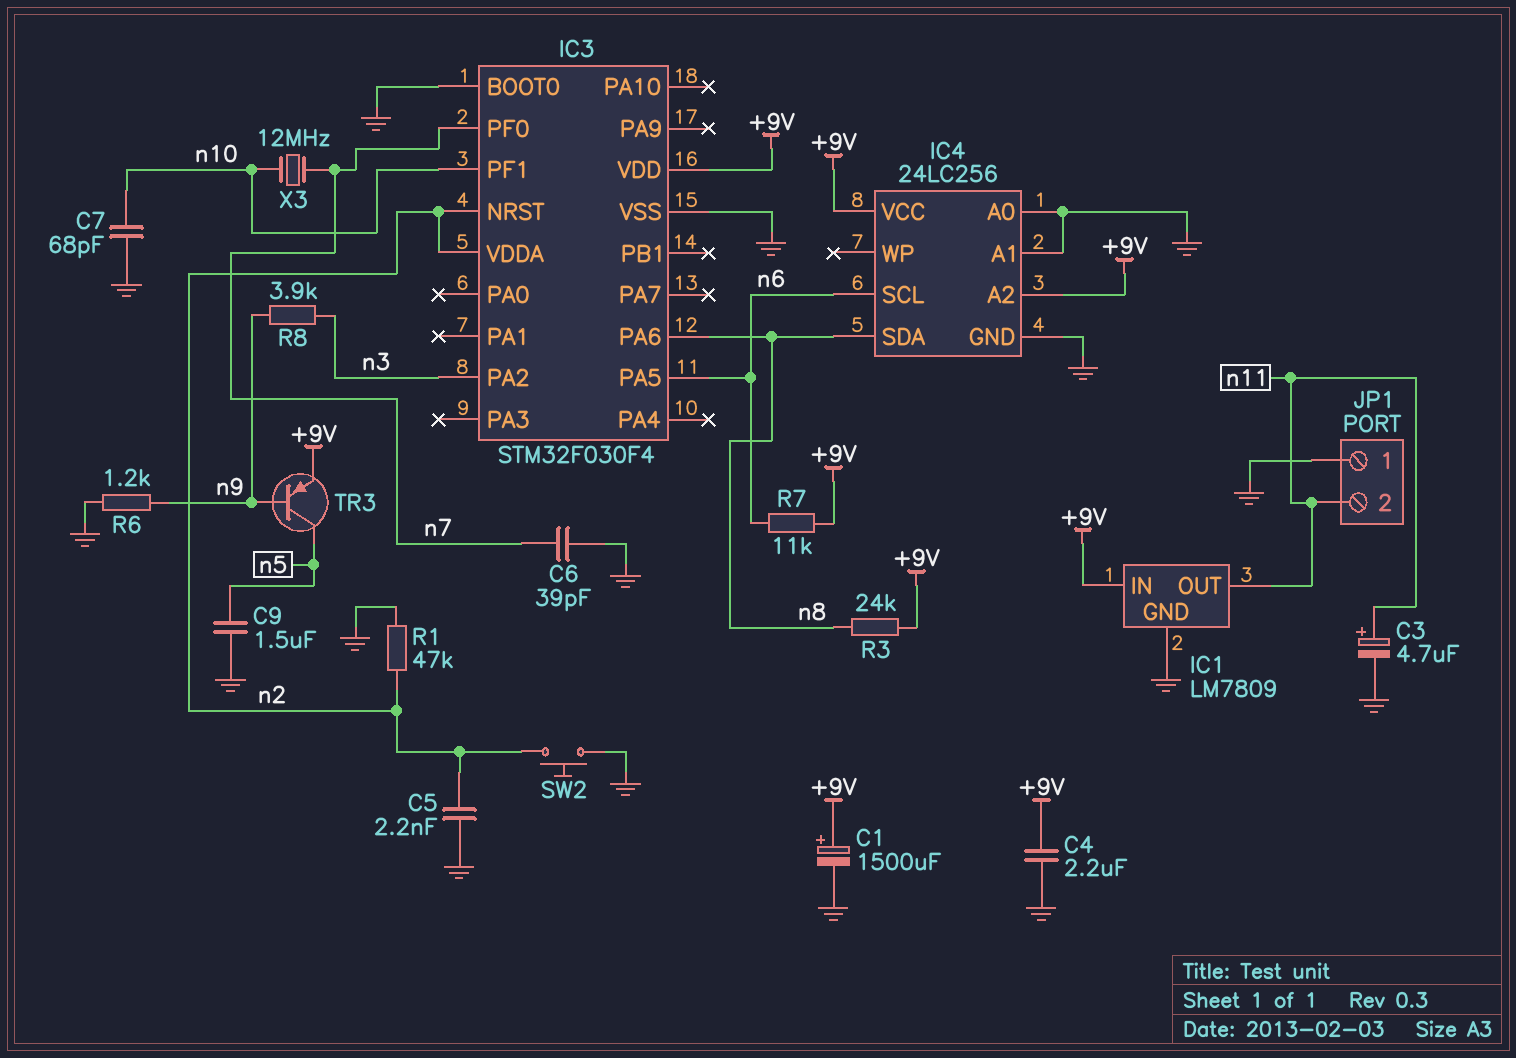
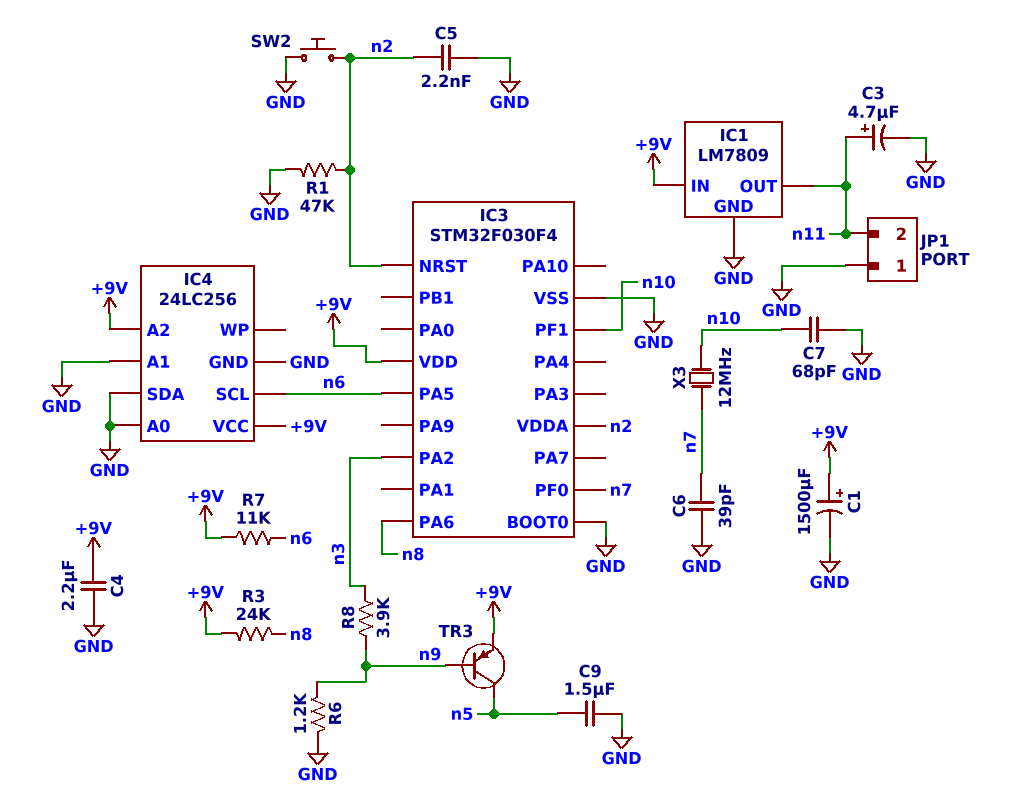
IC4 pin SDA: n8 -> GND

